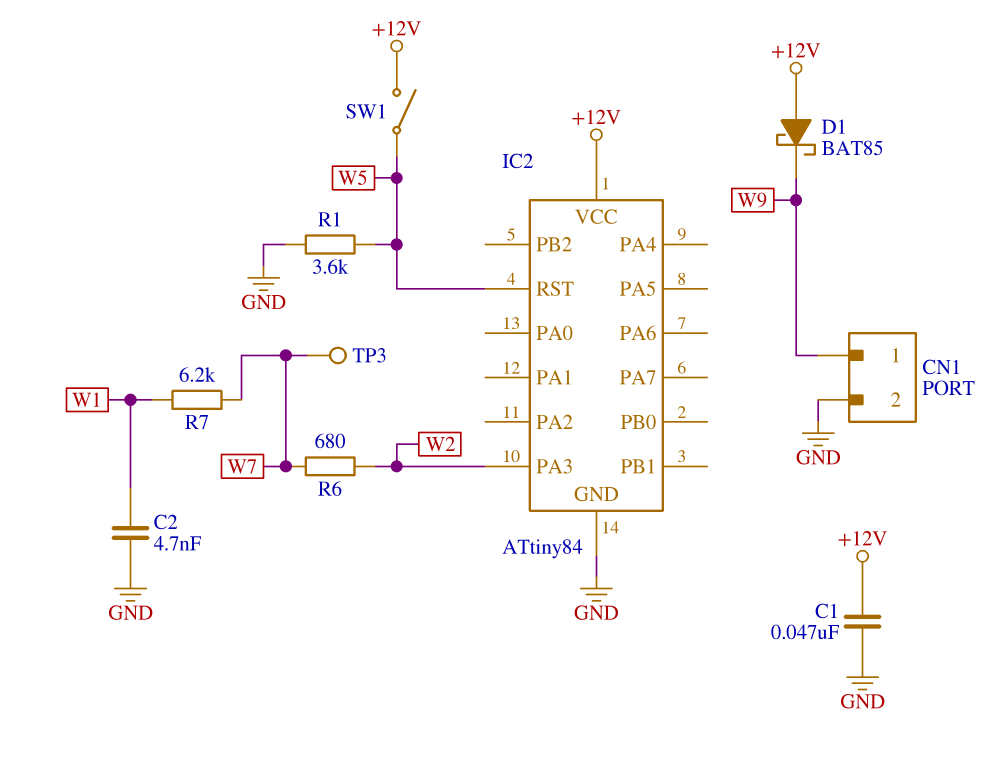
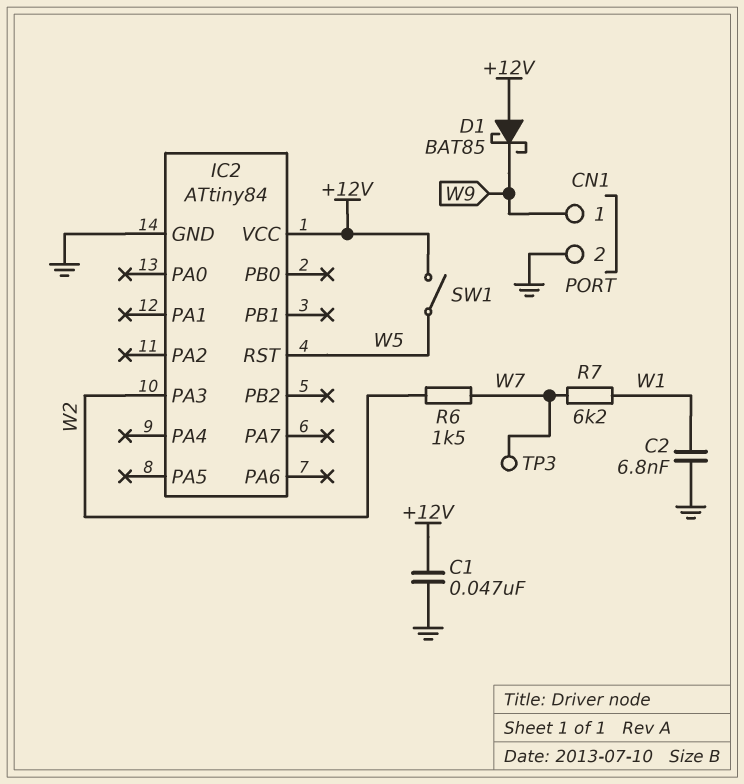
C2: 4.7nF (GND, W1) -> 6.8nF (GND, W1)
R1: 3.6k (GND, W5) -> none
R6: 680 (W2, W7) -> 1.5k (W2, W7)

